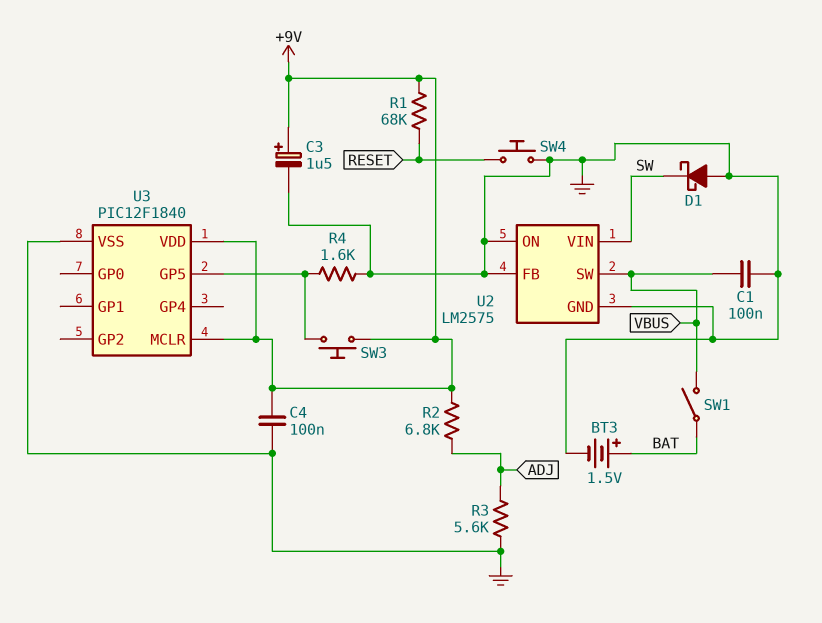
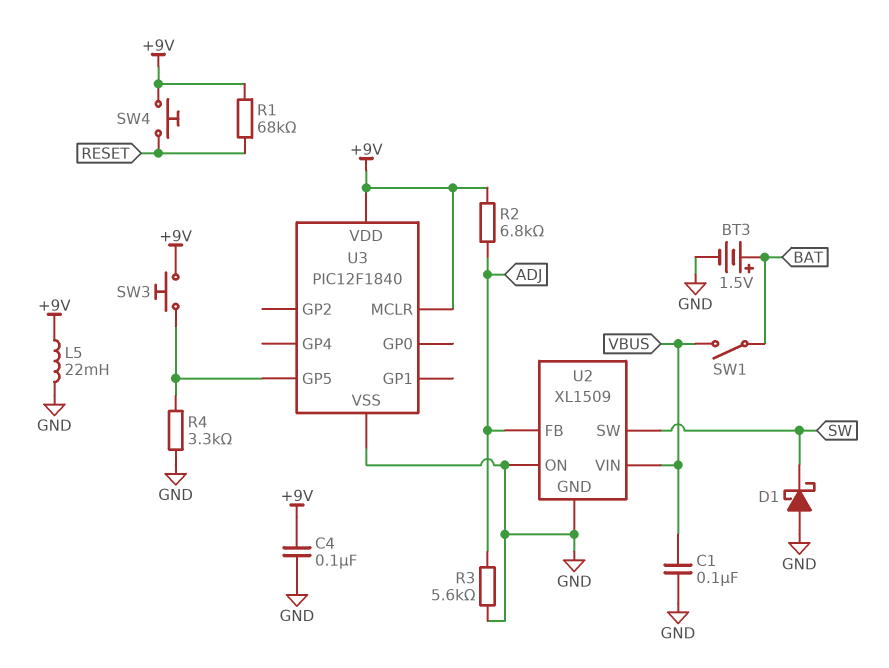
C3: 1.5uF (plus +9V, minus GND) -> none
L5: none -> 22mH (+9V, GND)
R4: 1.6k (GND, U3/GP5) -> 3.3k (GND, U3/GP5)
SW4: button (GND, RESET) -> button (+9V, RESET)
U2: LM2575 -> XL1509
U2 pin FB: GND -> ADJ
U2 pin SW: VBUS -> SW
U2 pin VIN: SW -> VBUS

